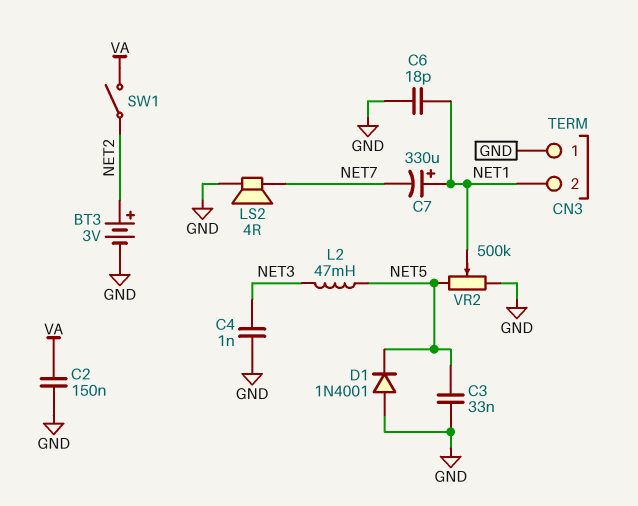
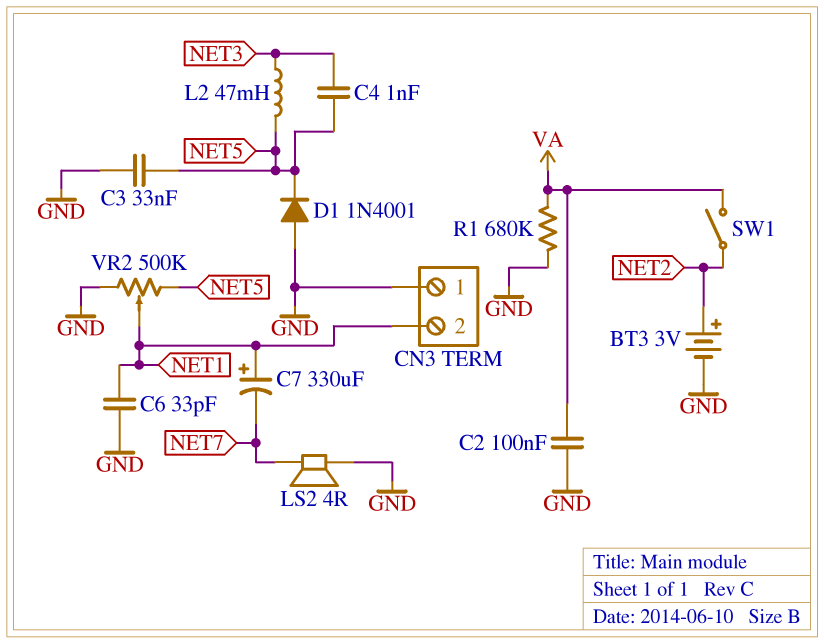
C2: 150nF (GND, VA) -> 100nF (GND, VA)
C4: 1nF (GND, NET3) -> 1nF (NET3, NET5)
C6: 18pF (GND, NET1) -> 33pF (GND, NET1)
R1: none -> 680k (GND, VA)

